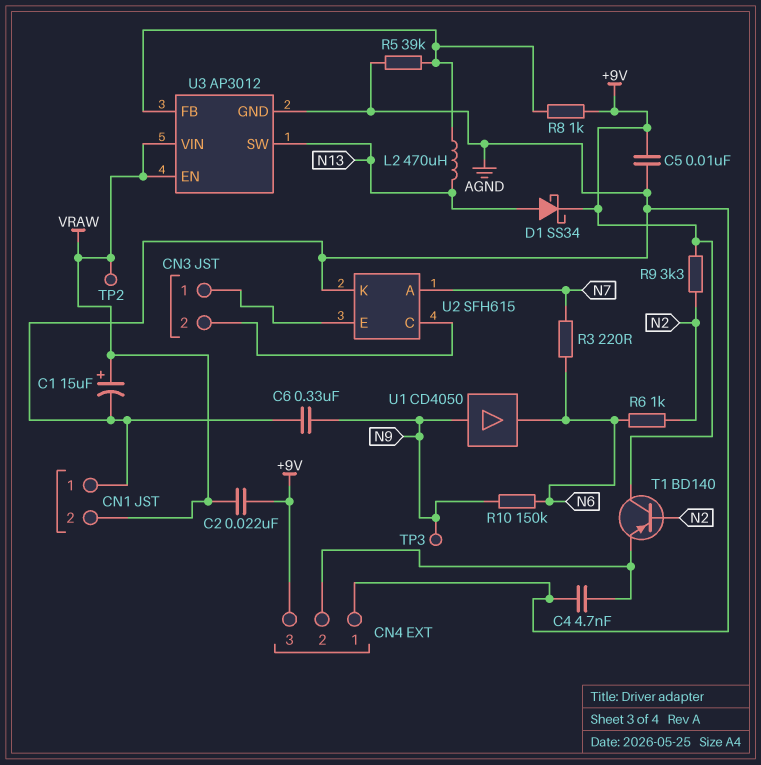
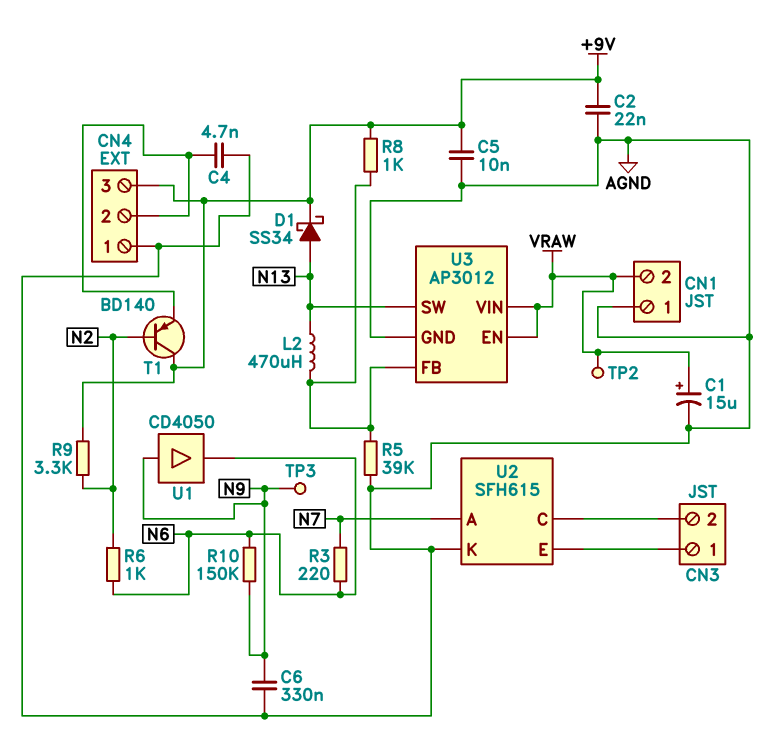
C2: 22nF (+9V, VRAW) -> 22nF (+9V, AGND)

